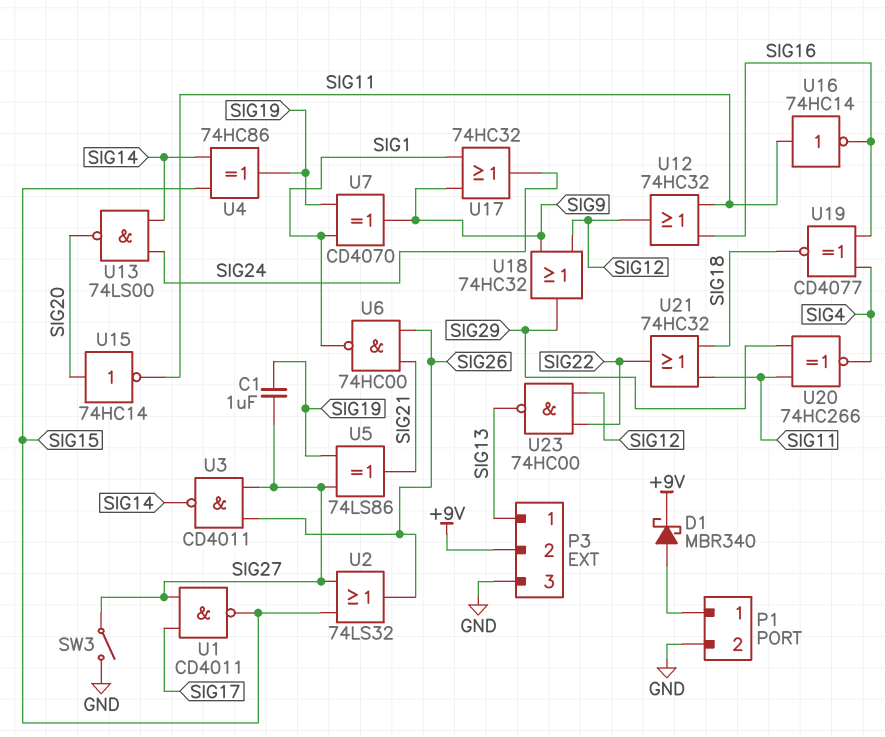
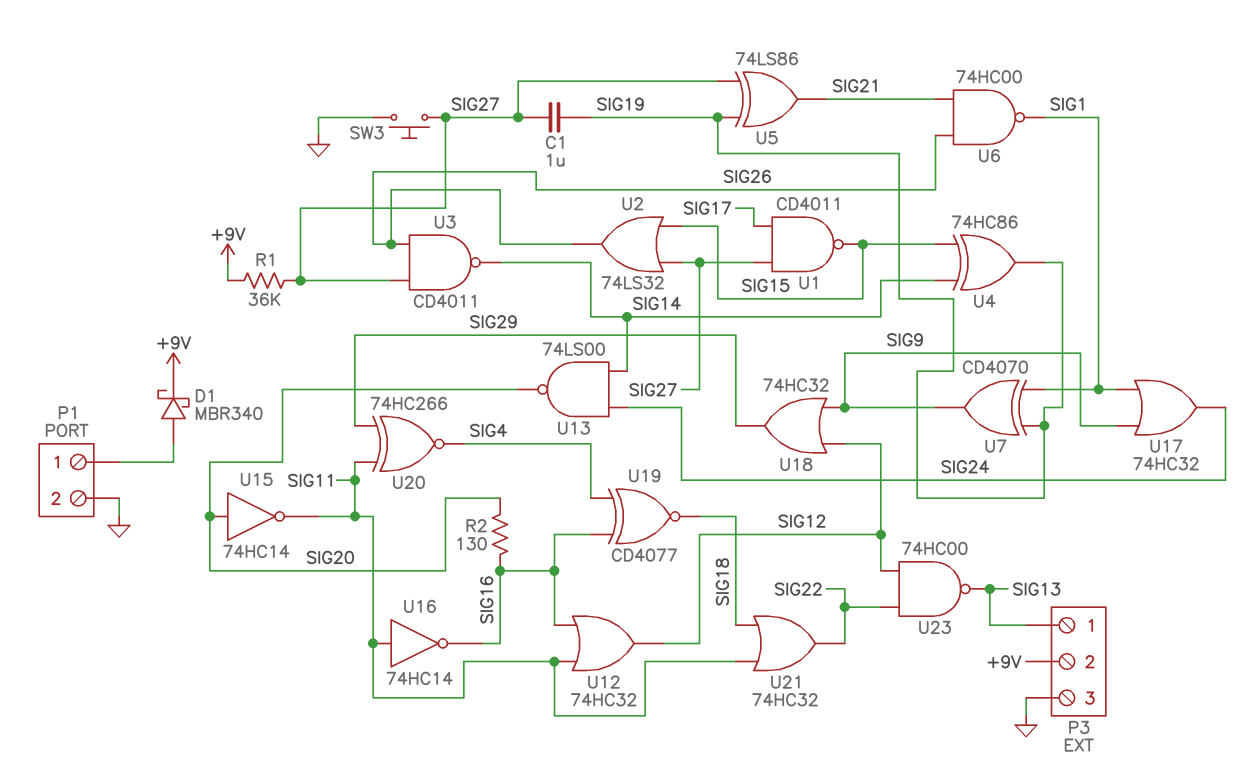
R1: none -> 36k (+9V, SIG27)
R2: none -> 130 (SIG16, SIG20)
SW3: switch (GND, SIG27) -> button (GND, SIG27)

